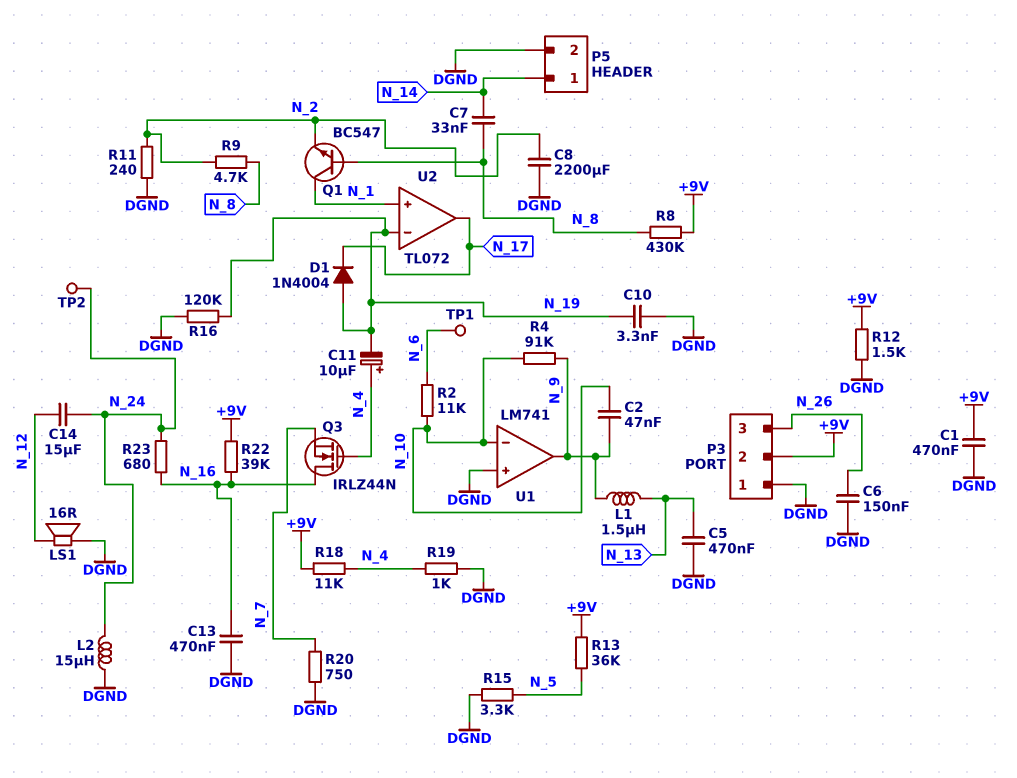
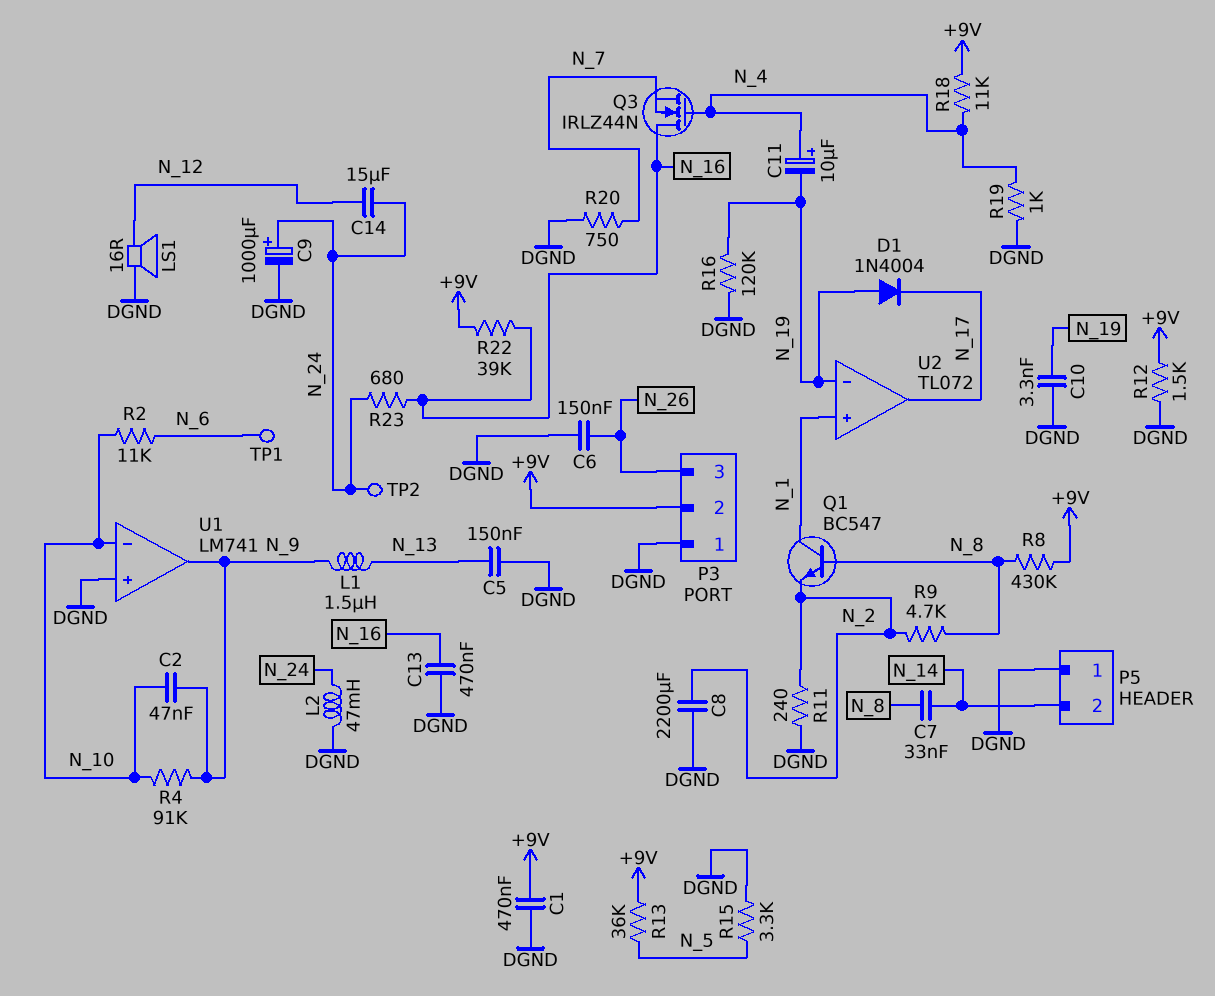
C5: 470nF (DGND, N_13) -> 150nF (DGND, N_13)
C9: none -> 1000uF (plus N_24, minus DGND)
L2: 15uH (DGND, N_24) -> 47mH (DGND, N_24)
P5 pin 1: N_14 -> DGND
P5 pin 2: DGND -> N_14

